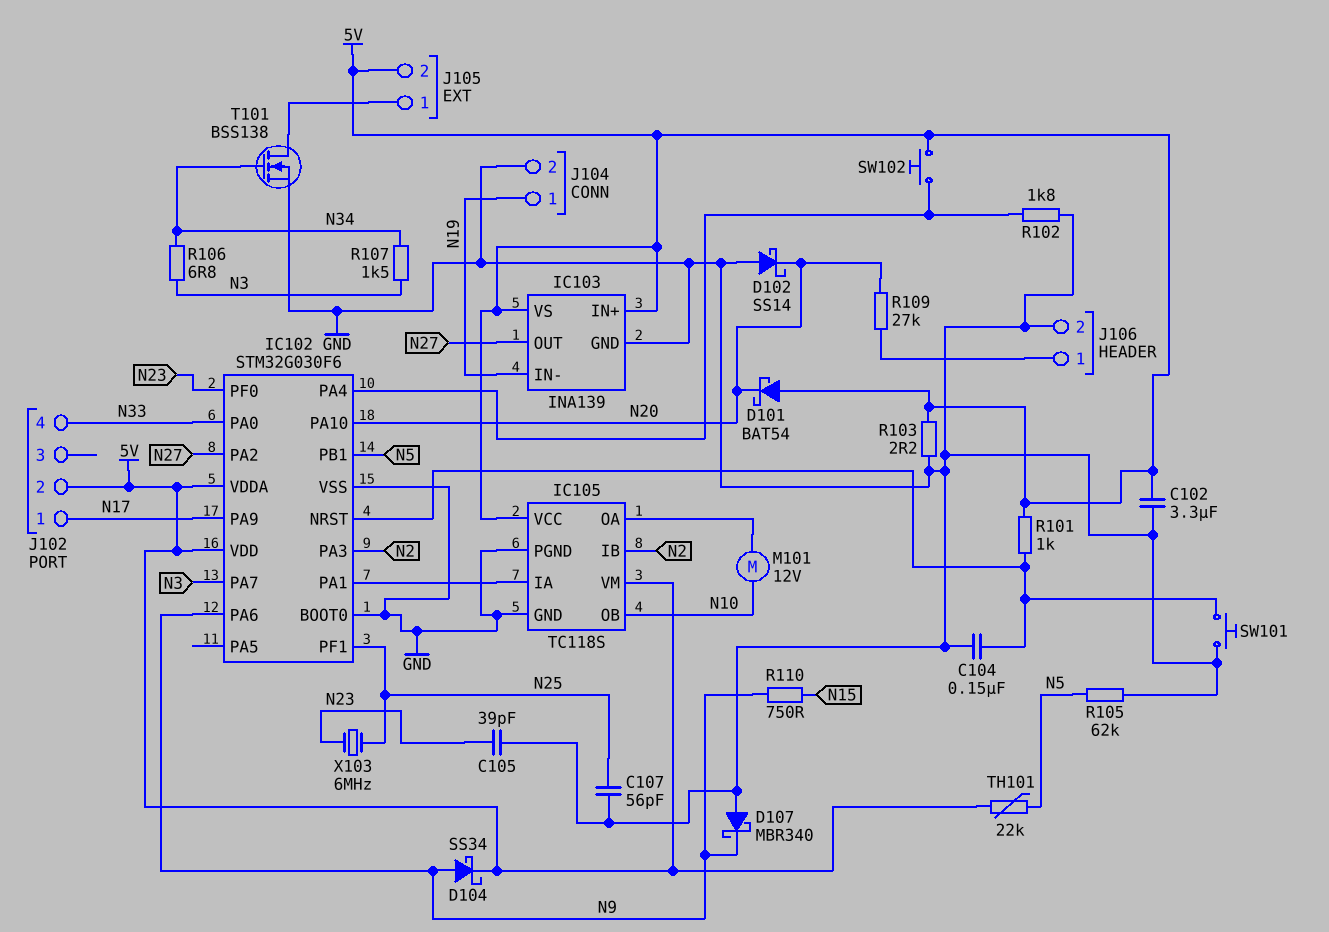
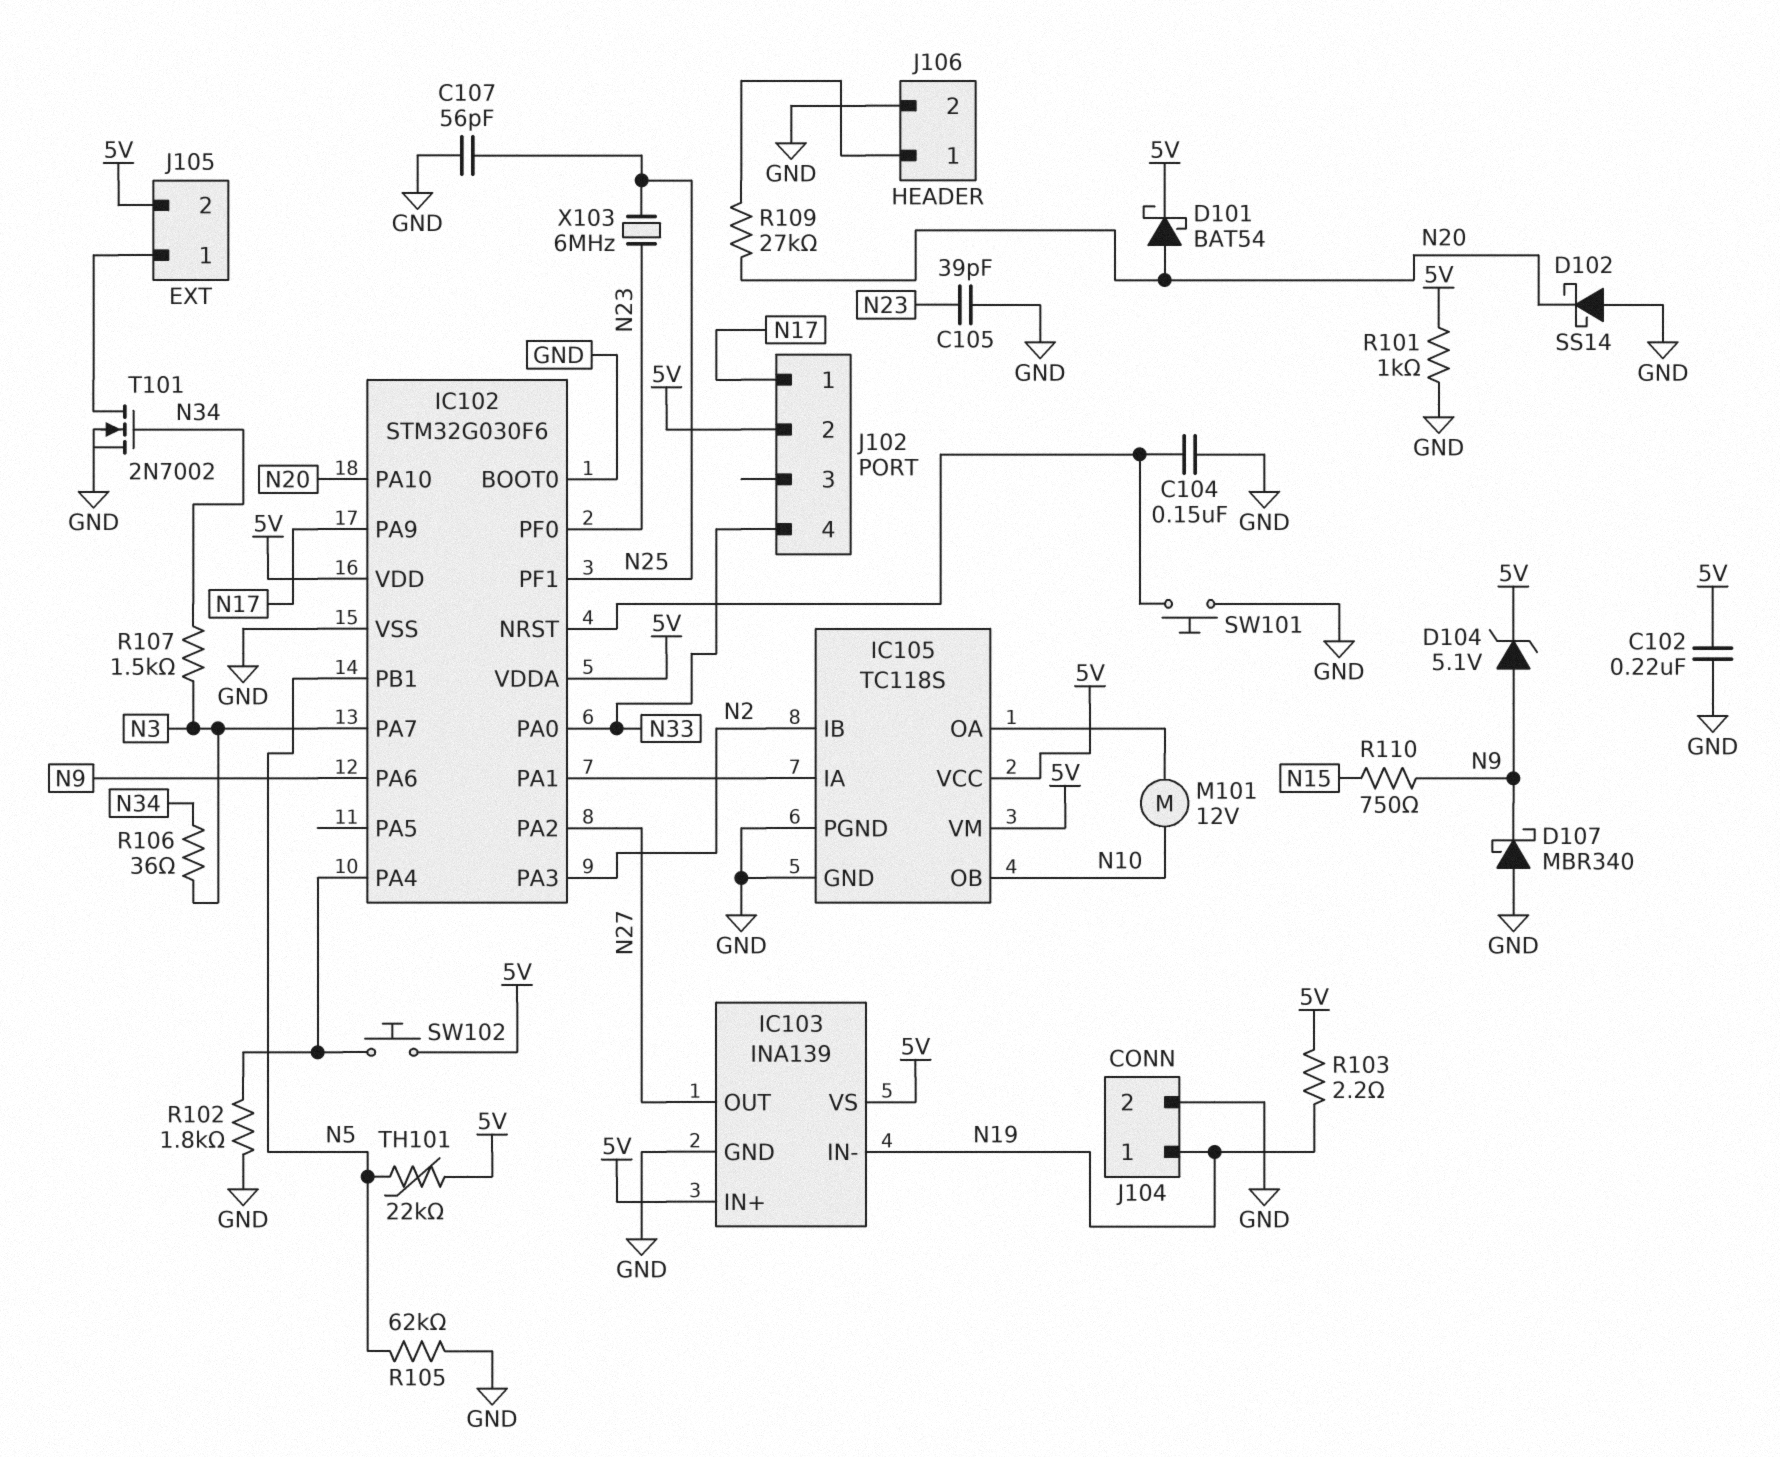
C102: 3.3uF (5V, GND) -> 220nF (5V, GND)
D101: schottky BAT54 (A 5V, K N20) -> schottky BAT54 (A N20, K 5V)
D104: schottky SS34 (A N9, K 5V) -> zener 5.1V (A N9, K 5V)
R101: 1k (5V, IC102/NRST) -> 1k (5V, GND)
R103: 2.2 (5V, GND) -> 2.2 (5V, N19)
R106: 6.8 (N3, N34) -> 36 (N3, N34)
T101: NMOS BSS138 (G N34, D J105/1, S GND) -> NMOS 2N7002 (G N34, D J105/1, S GND)

